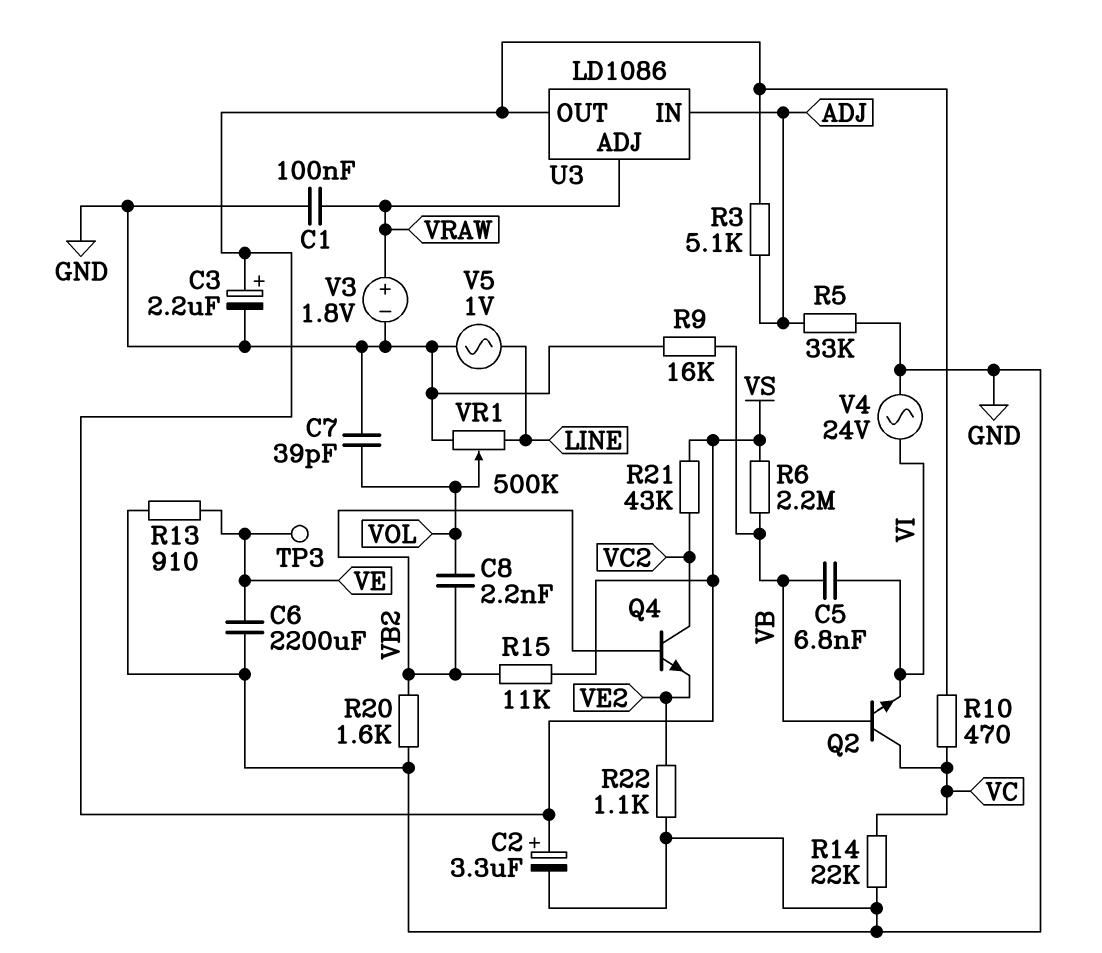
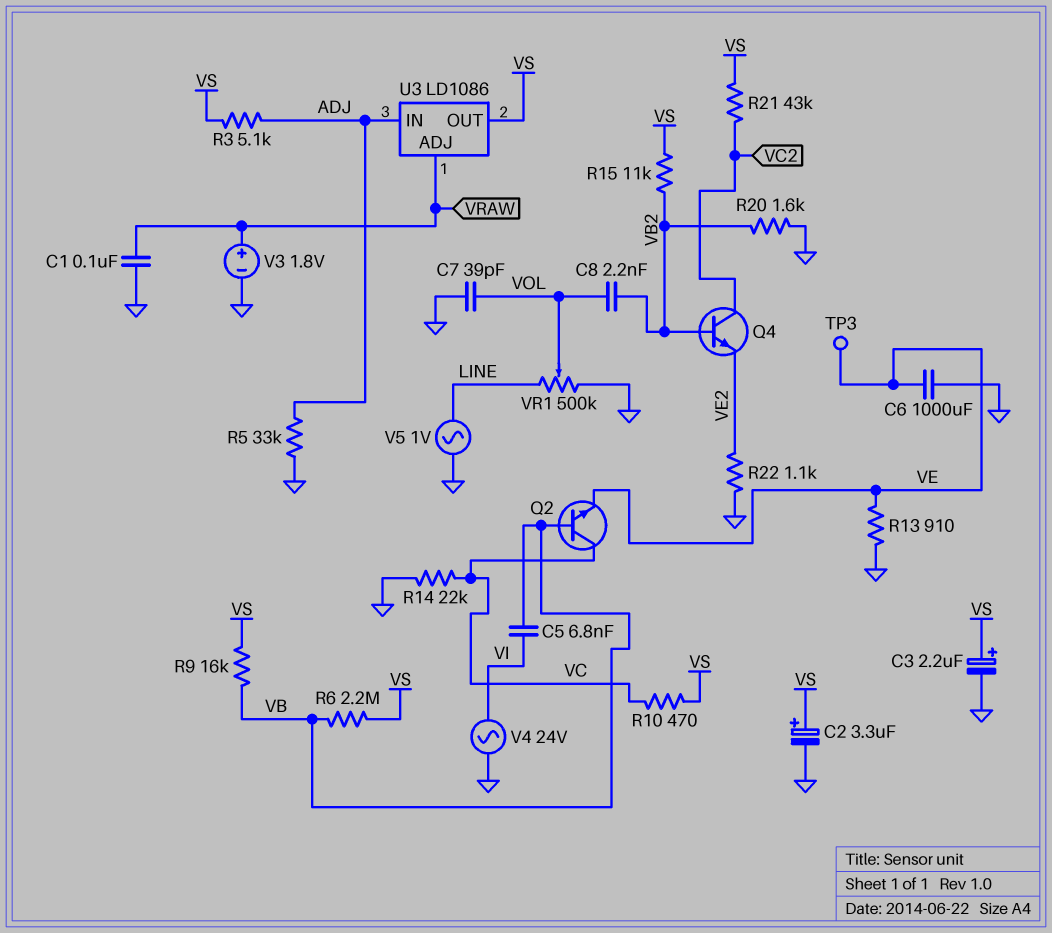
C6: 2200uF (GND, VE) -> 1000uF (GND, VE)
Q2: NPN (B VB, C VC, E VI) -> NPN (B VB, C VC, E VE)
R9: 16k (GND, VB) -> 16k (VB, VS)

